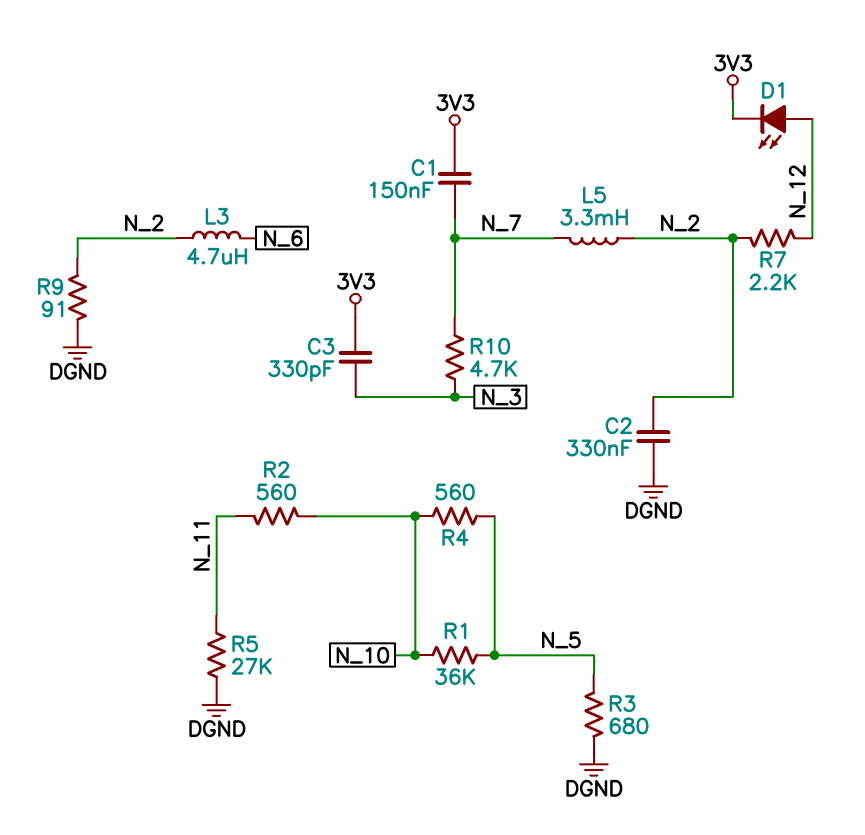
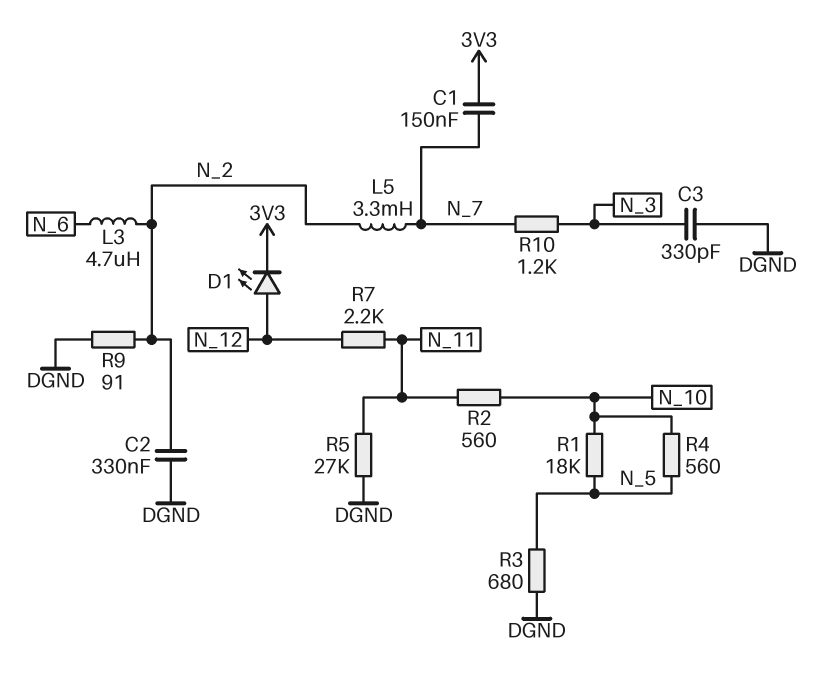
C3: 330pF (3V3, N_3) -> 330pF (DGND, N_3)
R1: 36k (N_5, N_10) -> 18k (N_5, N_10)
R7: 2.2k (N_2, N_12) -> 2.2k (N_11, N_12)
R10: 4.7k (N_3, N_7) -> 1.2k (N_3, N_7)

